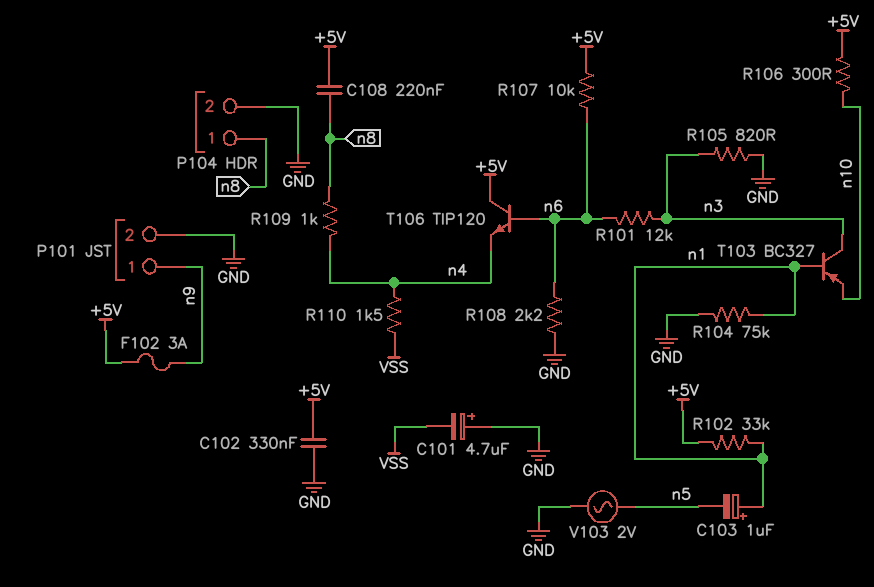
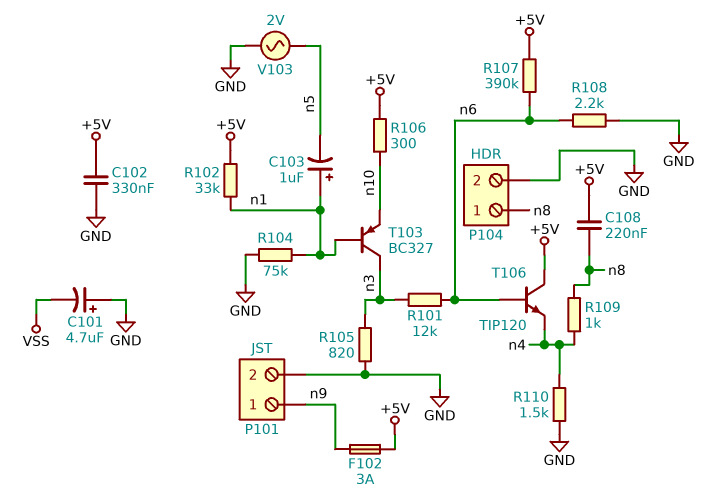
R107: 10k (+5V, n6) -> 390k (+5V, n6)
R110: 1.5k (VSS, n4) -> 1.5k (GND, n4)

